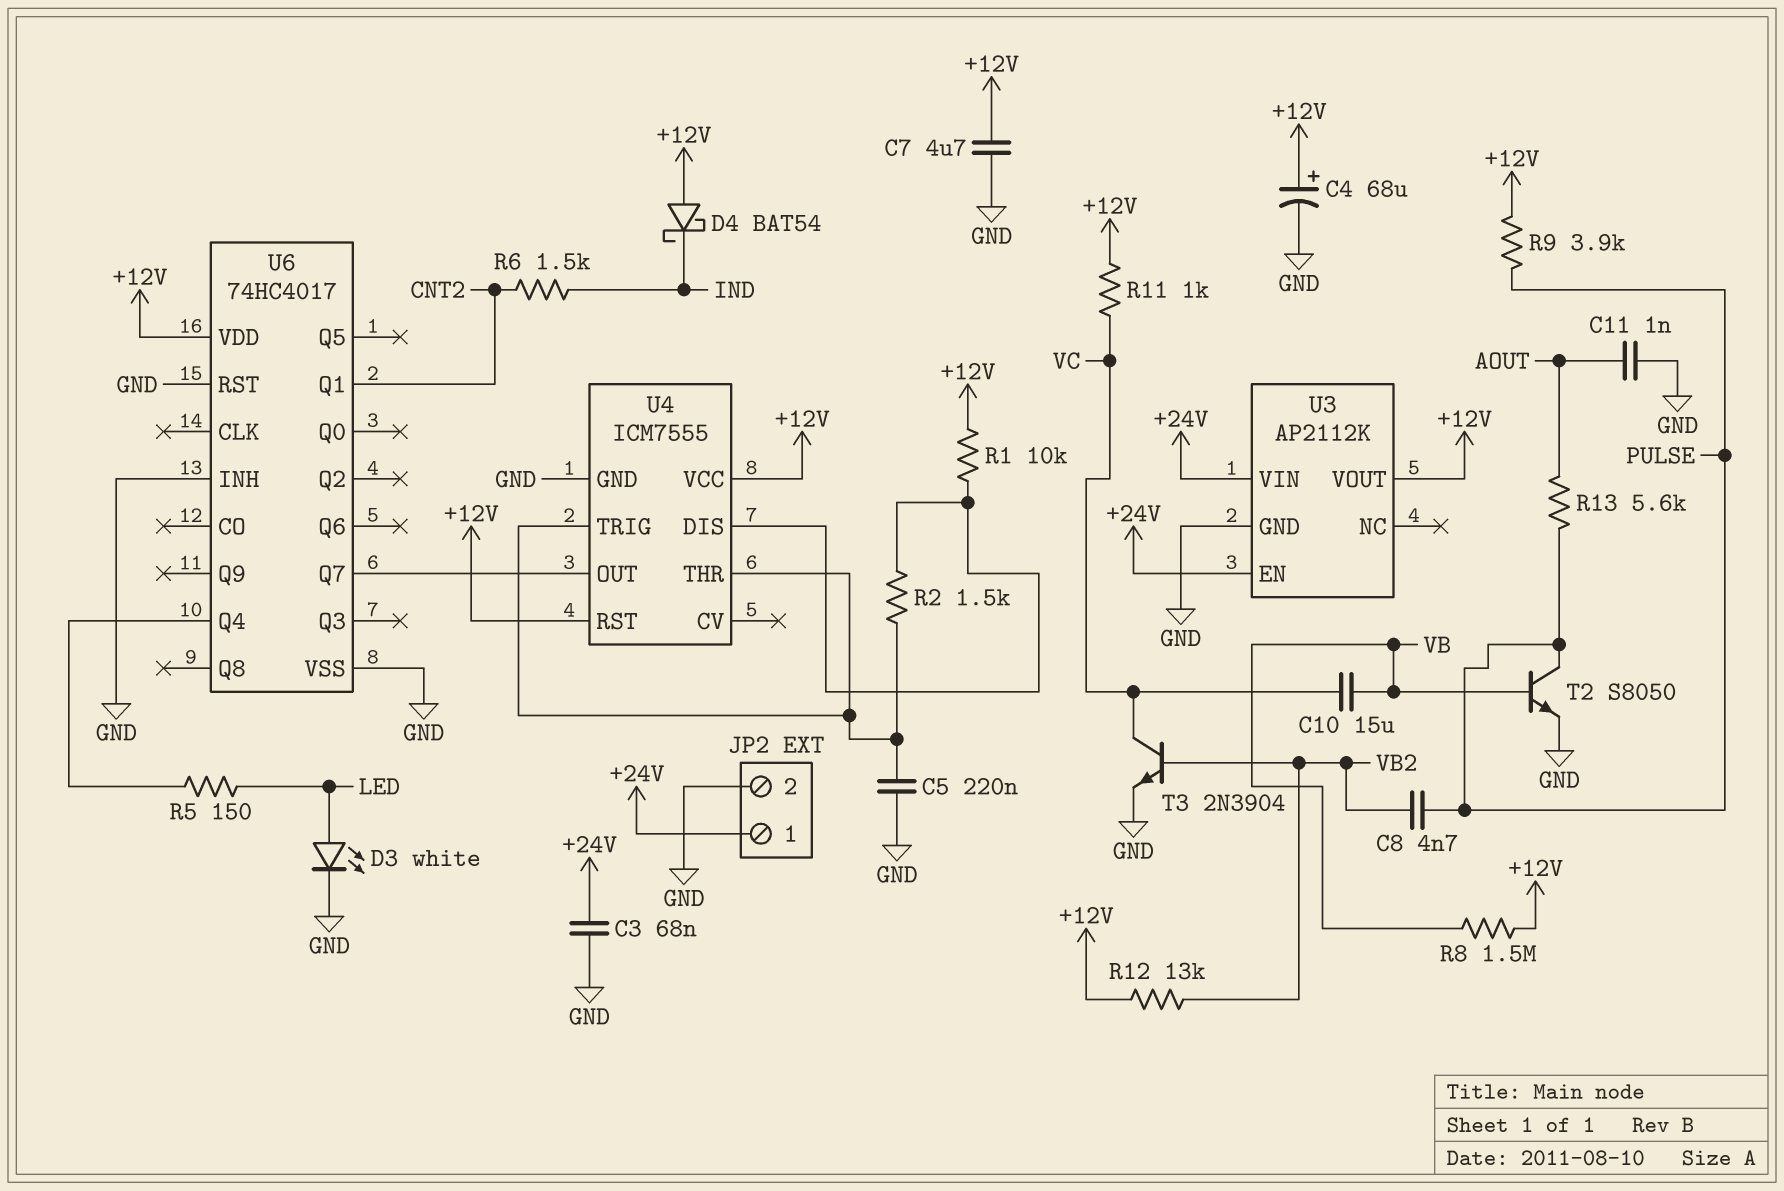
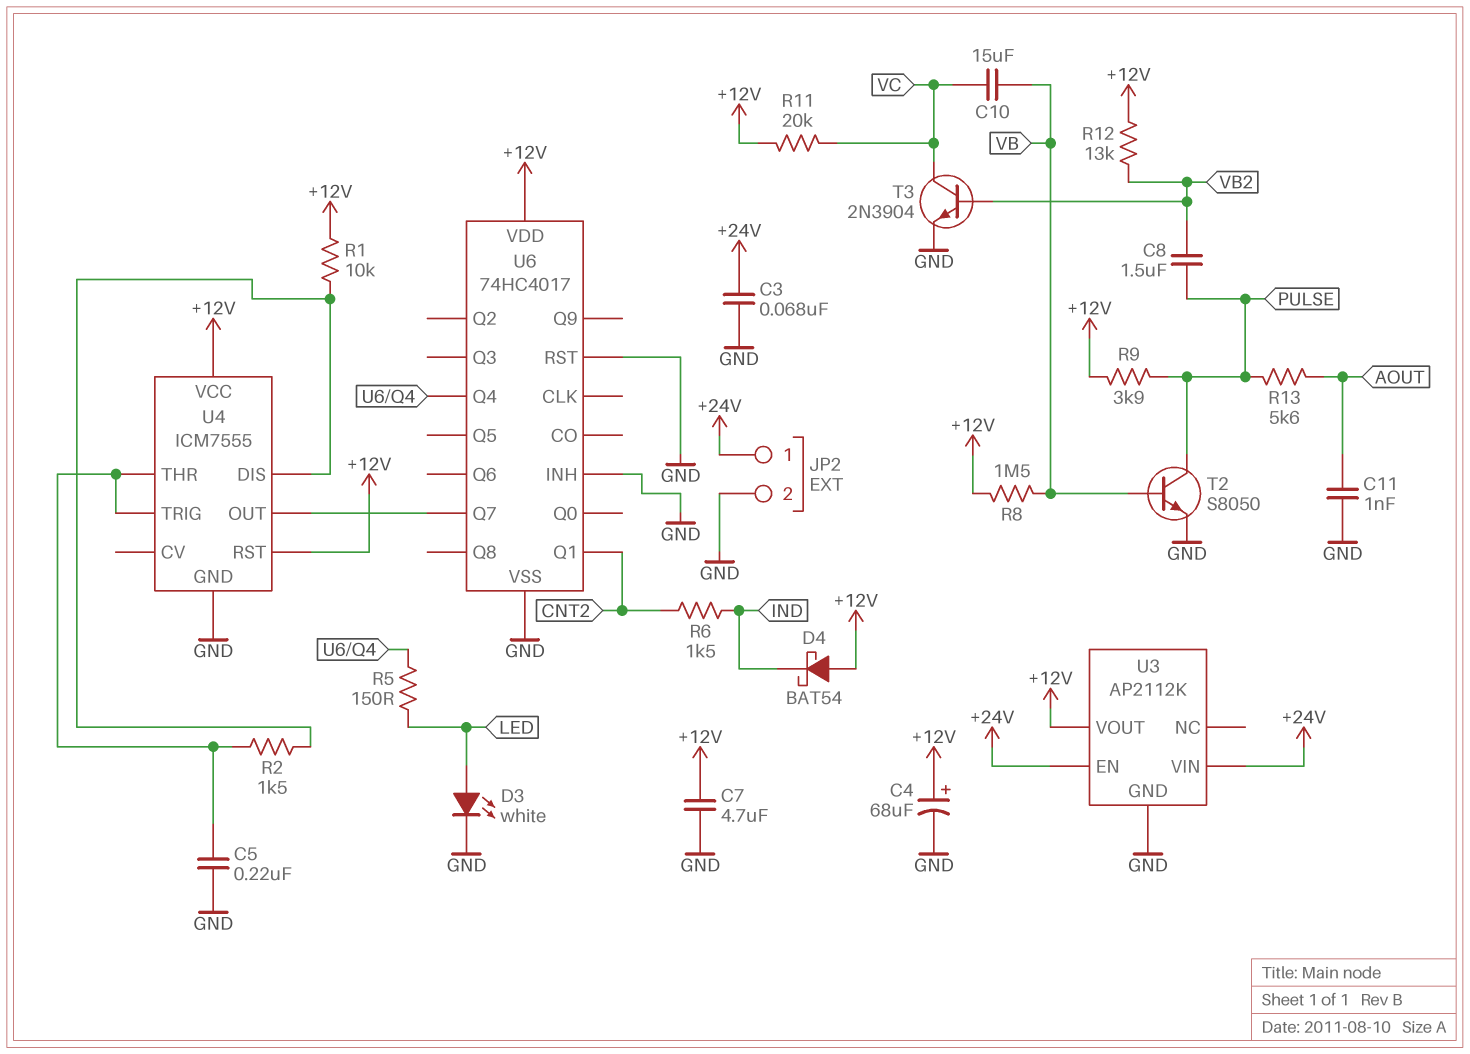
C8: 4.7nF (PULSE, VB2) -> 1.5uF (PULSE, VB2)
R11: 1k (+12V, VC) -> 20k (+12V, VC)

